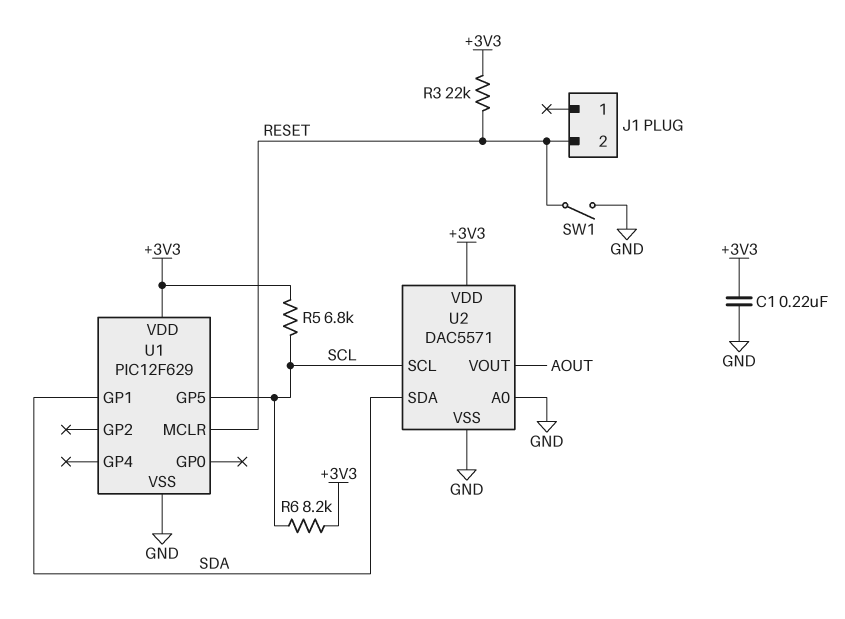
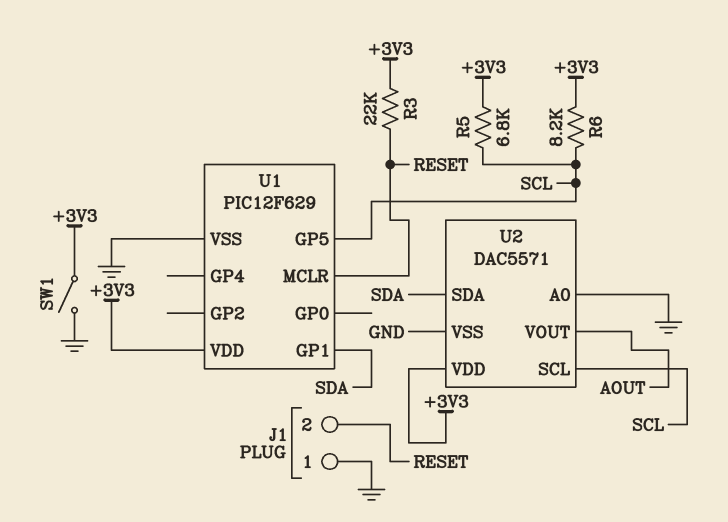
C1: 220nF (+3V3, GND) -> none
J1 pin 1: none -> GND
SW1: switch (GND, RESET) -> switch (+3V3, GND)

